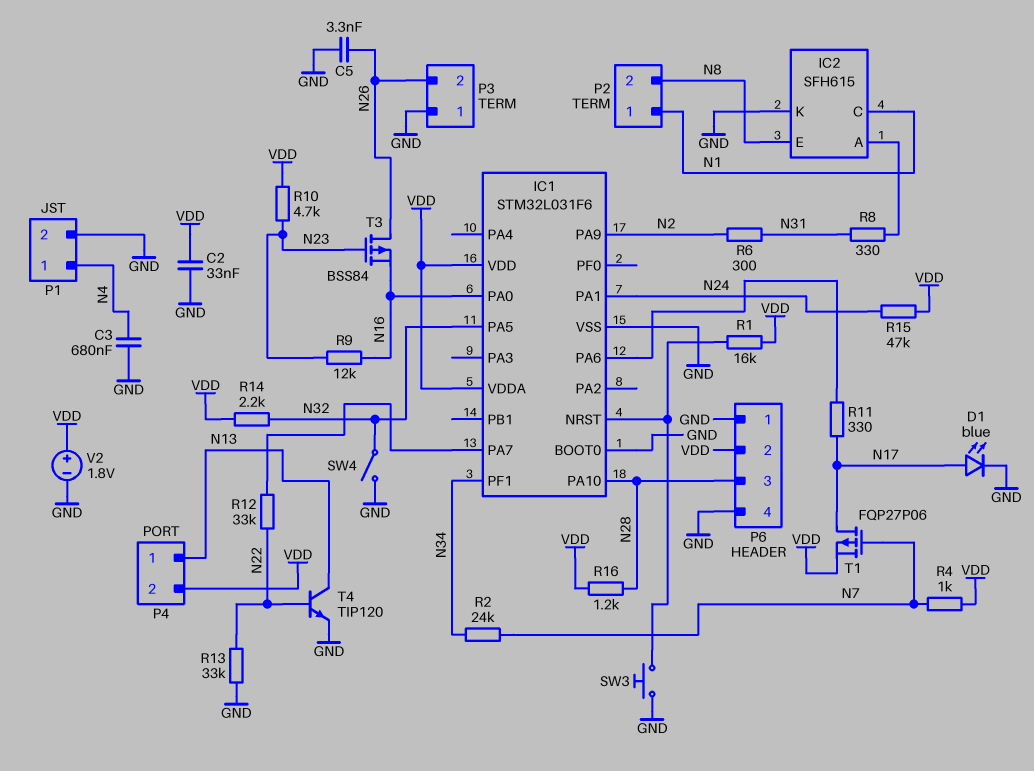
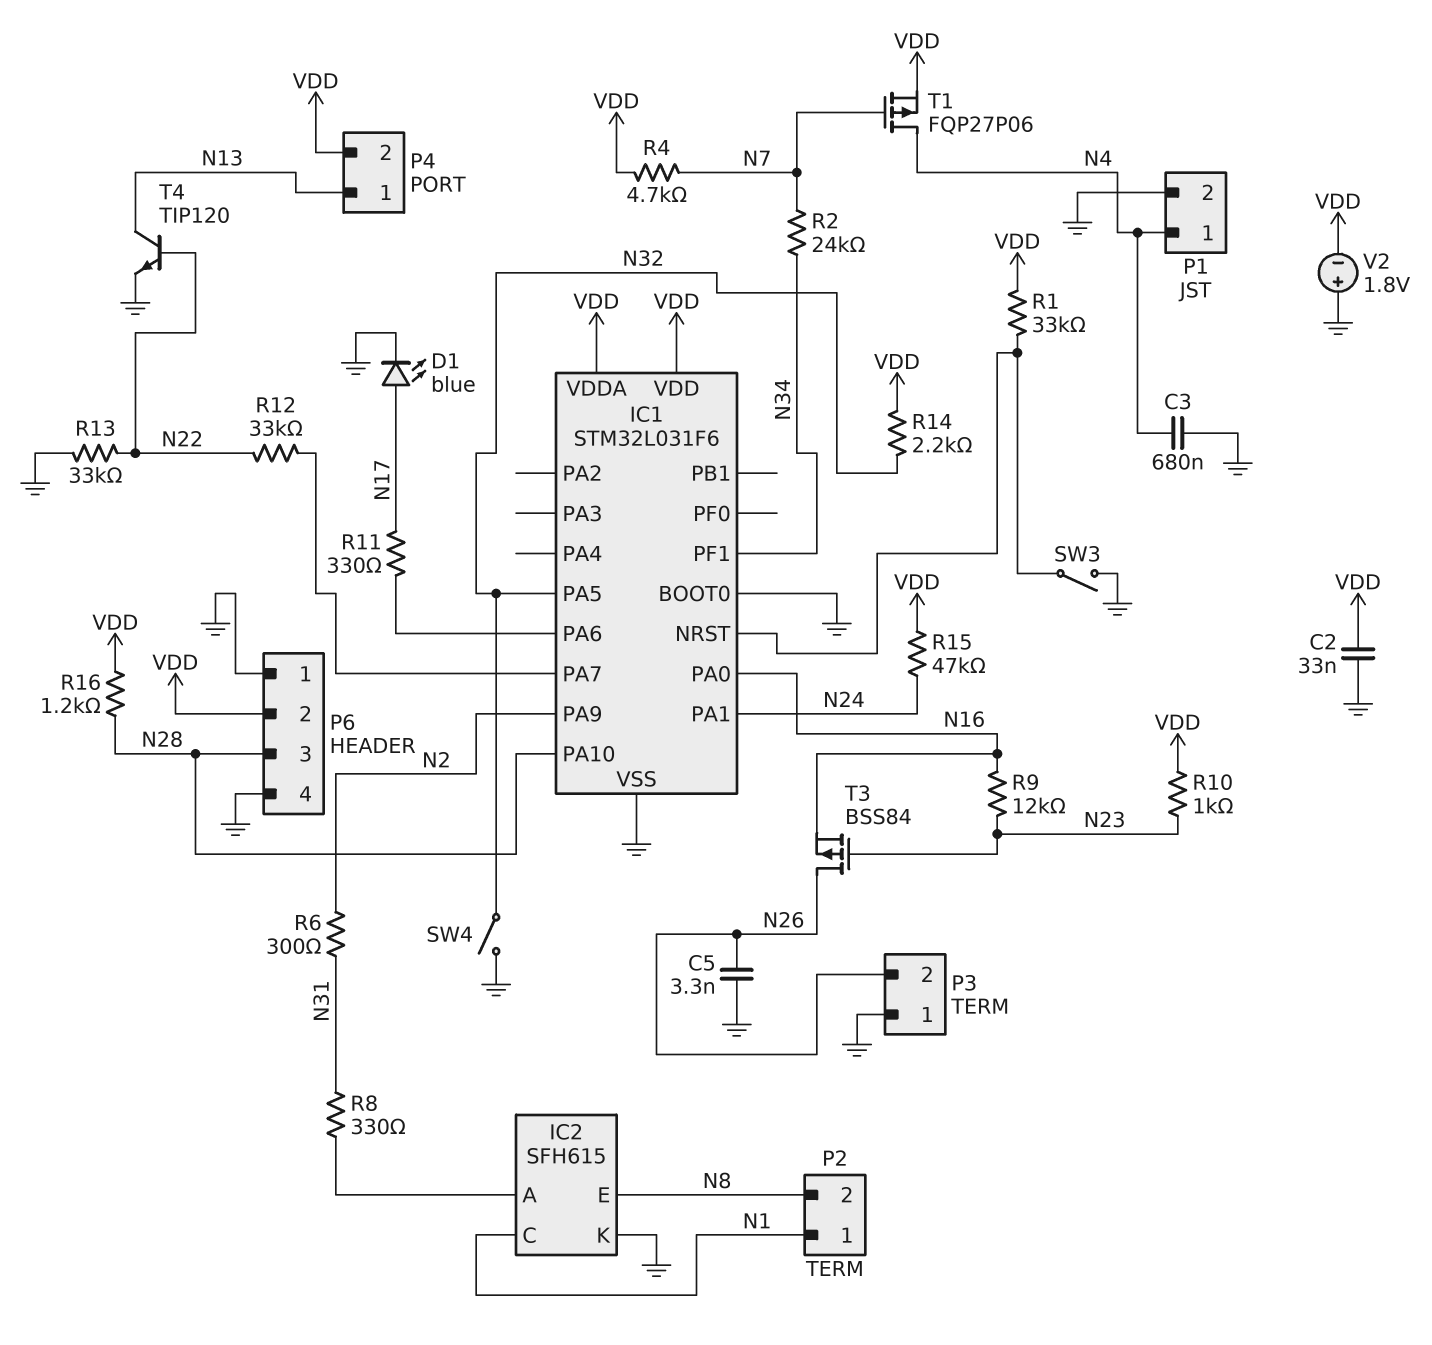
R1: 16k (IC1/NRST, VDD) -> 33k (IC1/NRST, VDD)
R4: 1k (N7, VDD) -> 4.7k (N7, VDD)
R10: 4.7k (N23, VDD) -> 1k (N23, VDD)
SW3: button (GND, IC1/NRST) -> switch (GND, IC1/NRST)
T1: PMOS FQP27P06 (G N7, D N17, S VDD) -> PMOS FQP27P06 (G N7, D N4, S VDD)
V2: 1.8V (plus VDD, minus GND) -> 1.8V (plus GND, minus VDD)

